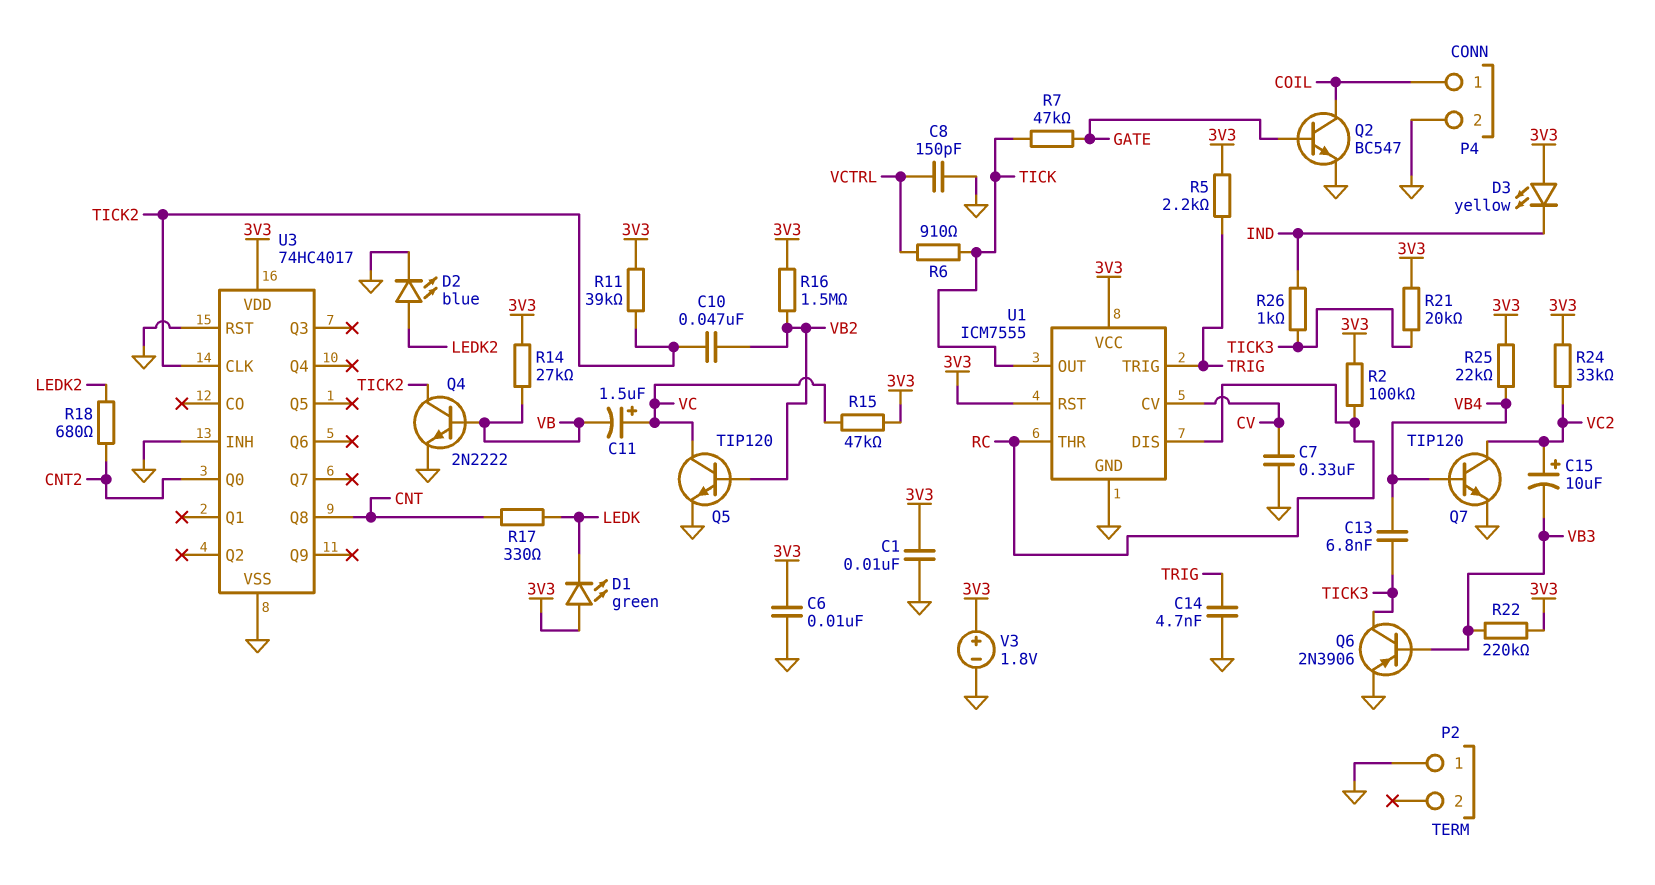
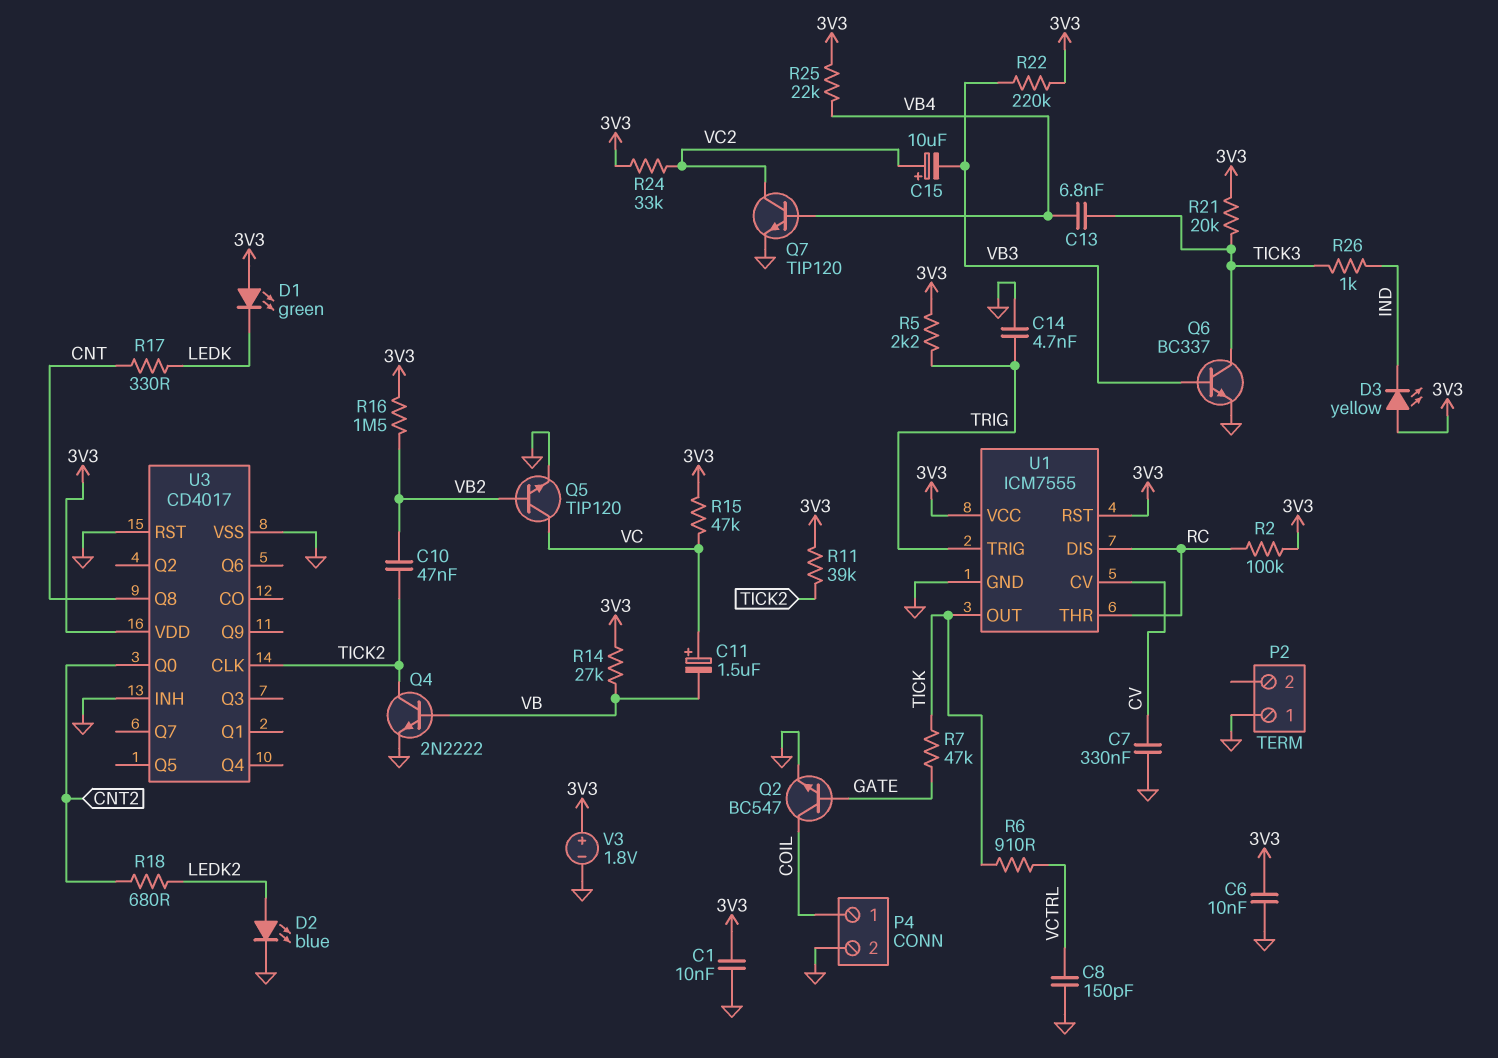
Q6: PNP 2N3906 (B VB3, C TICK3, E GND) -> NPN BC337 (B VB3, C TICK3, E GND)
U3: 74HC4017 -> CD4017

